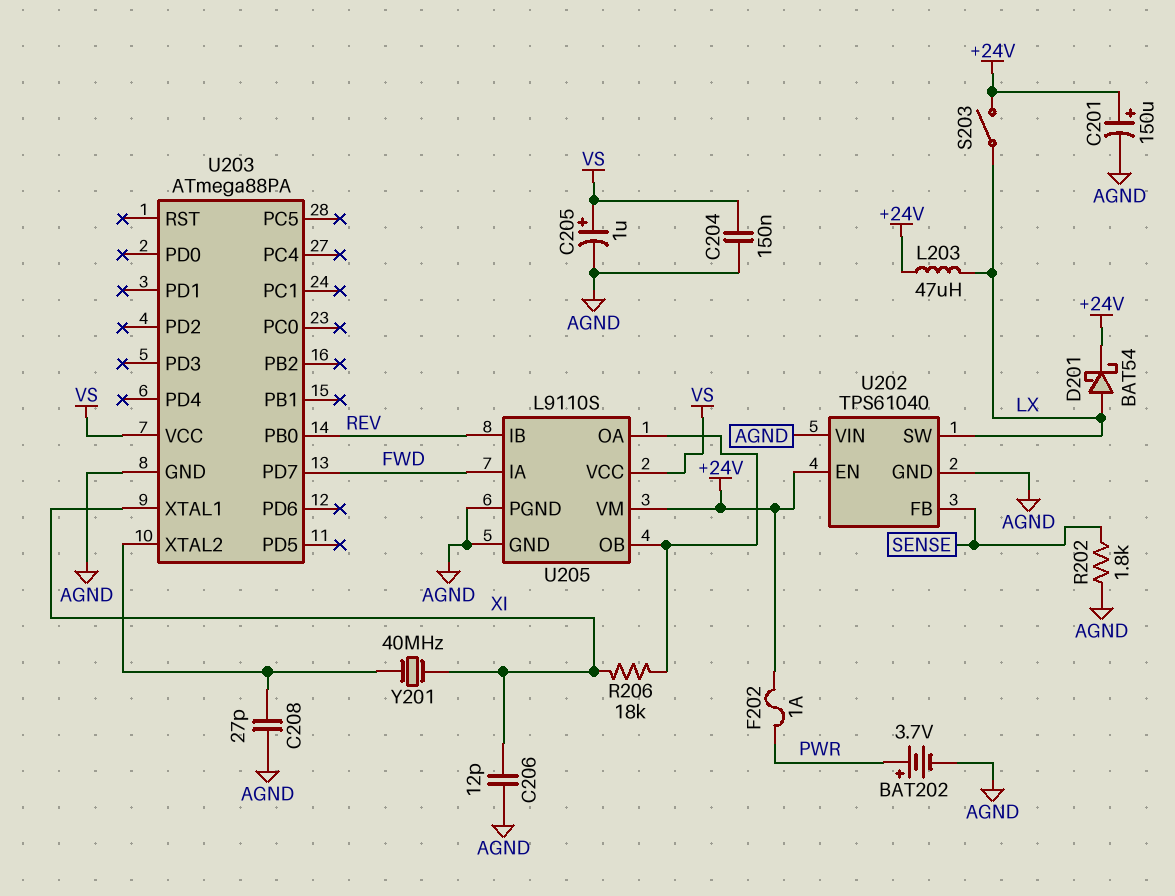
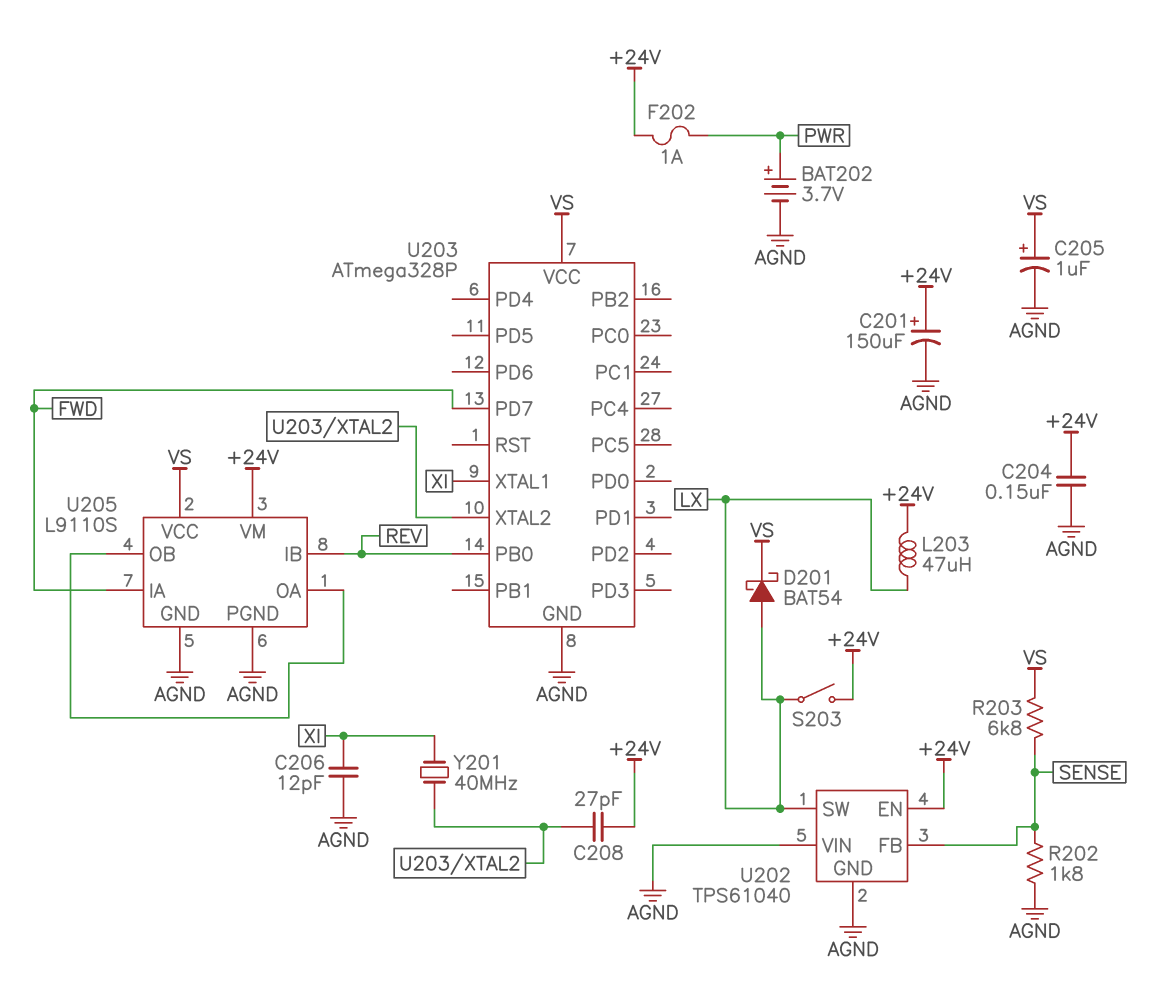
C204: 150nF (AGND, VS) -> 150nF (+24V, AGND)
C208: 27pF (AGND, U203/XTAL2) -> 27pF (+24V, U203/XTAL2)
D201: schottky BAT54 (A LX, K +24V) -> schottky BAT54 (A LX, K VS)
R203: none -> 6.8k (SENSE, VS)
R206: 18k (U205/OA, XI) -> none
U203: ATmega88PA -> ATmega328P

